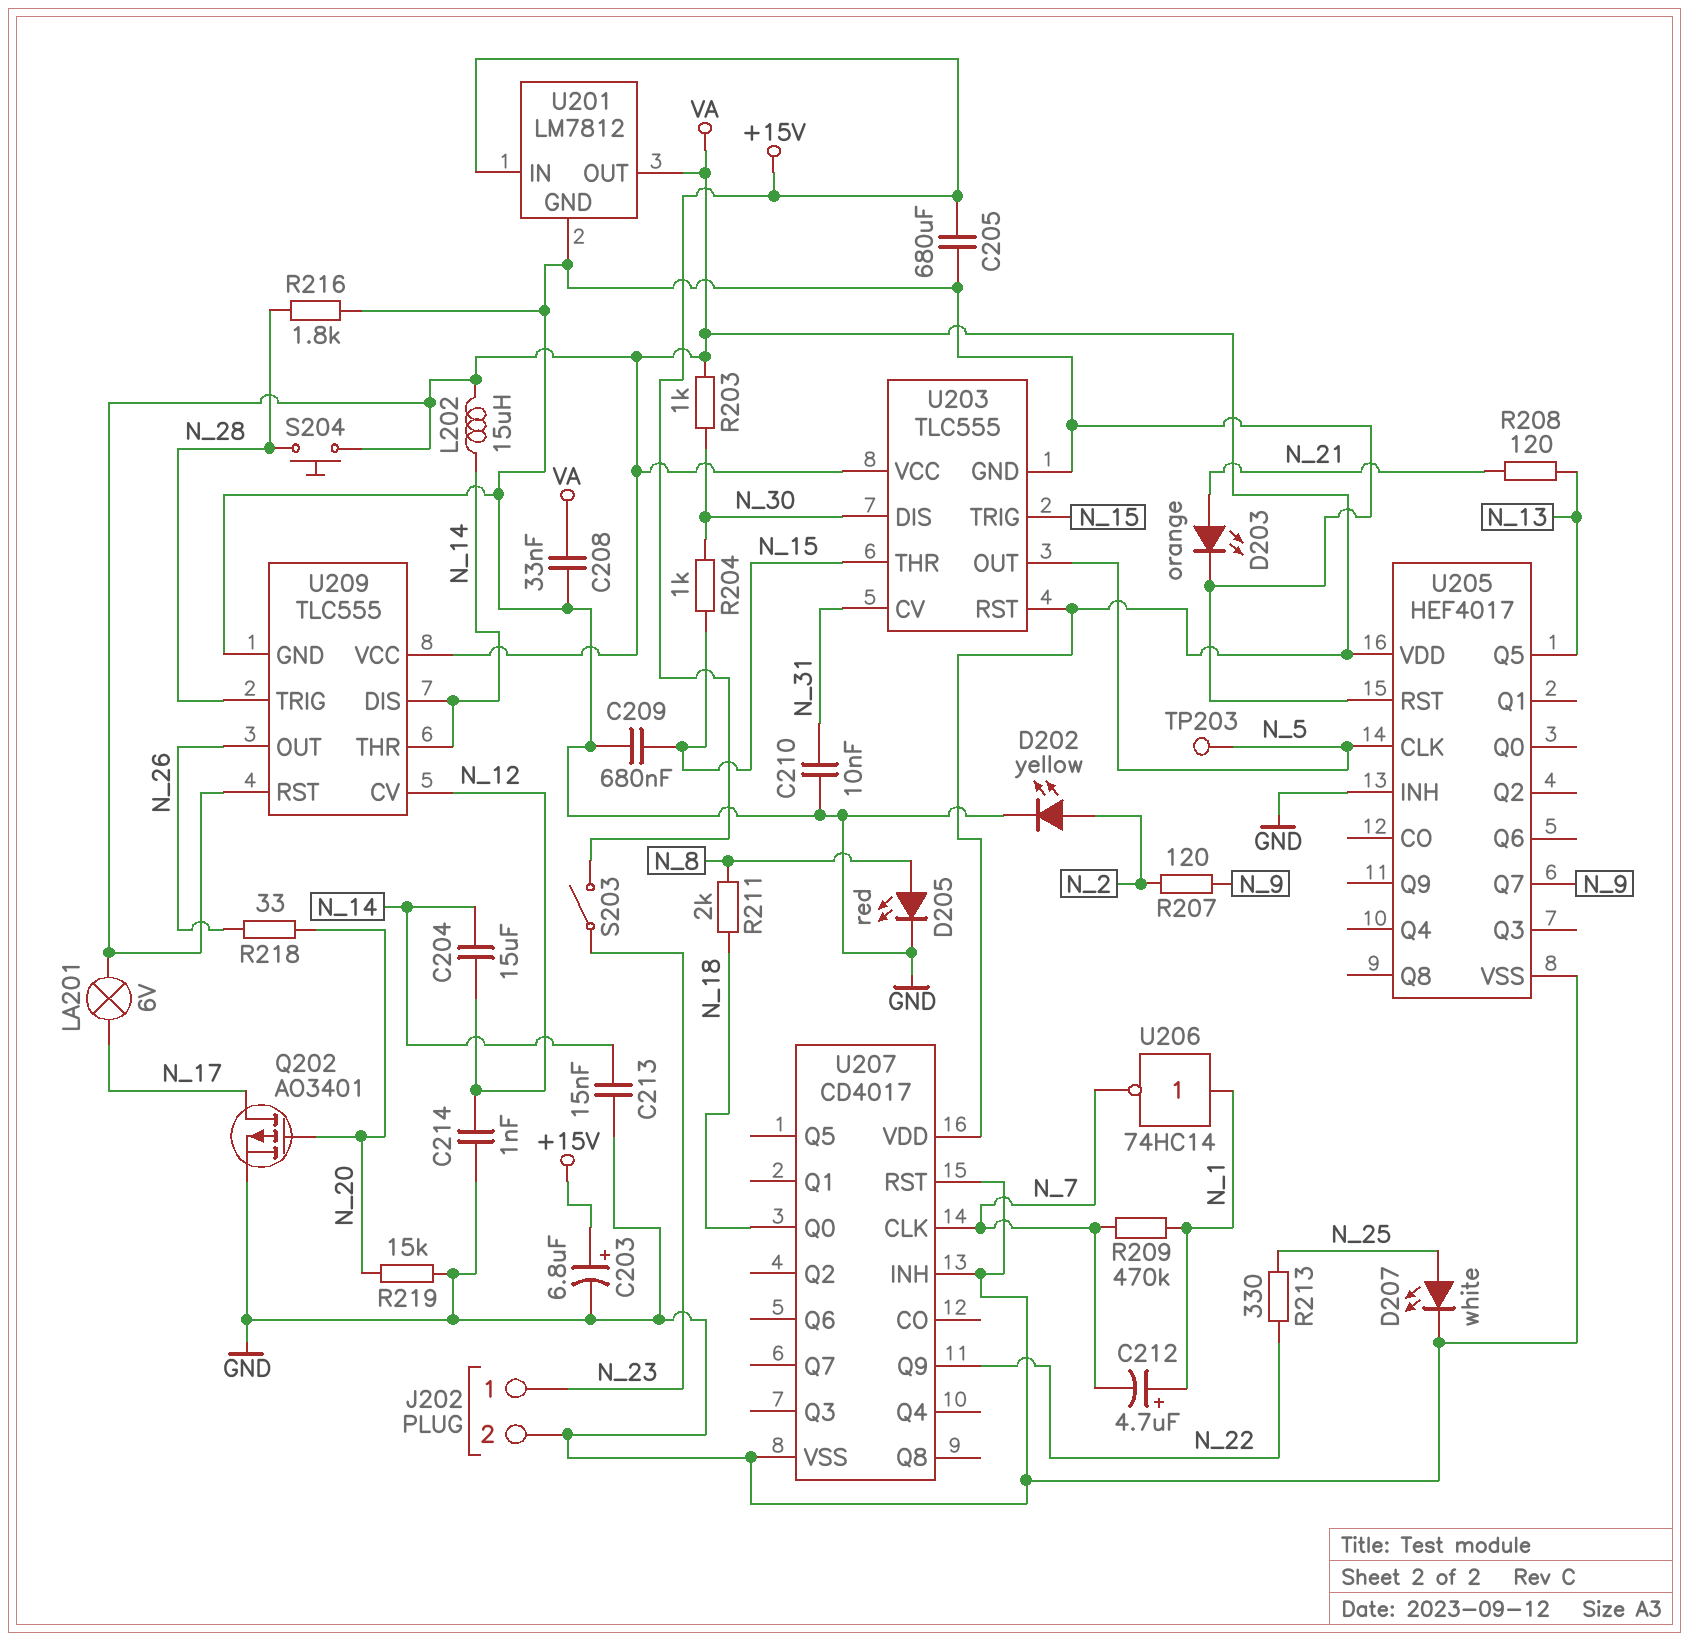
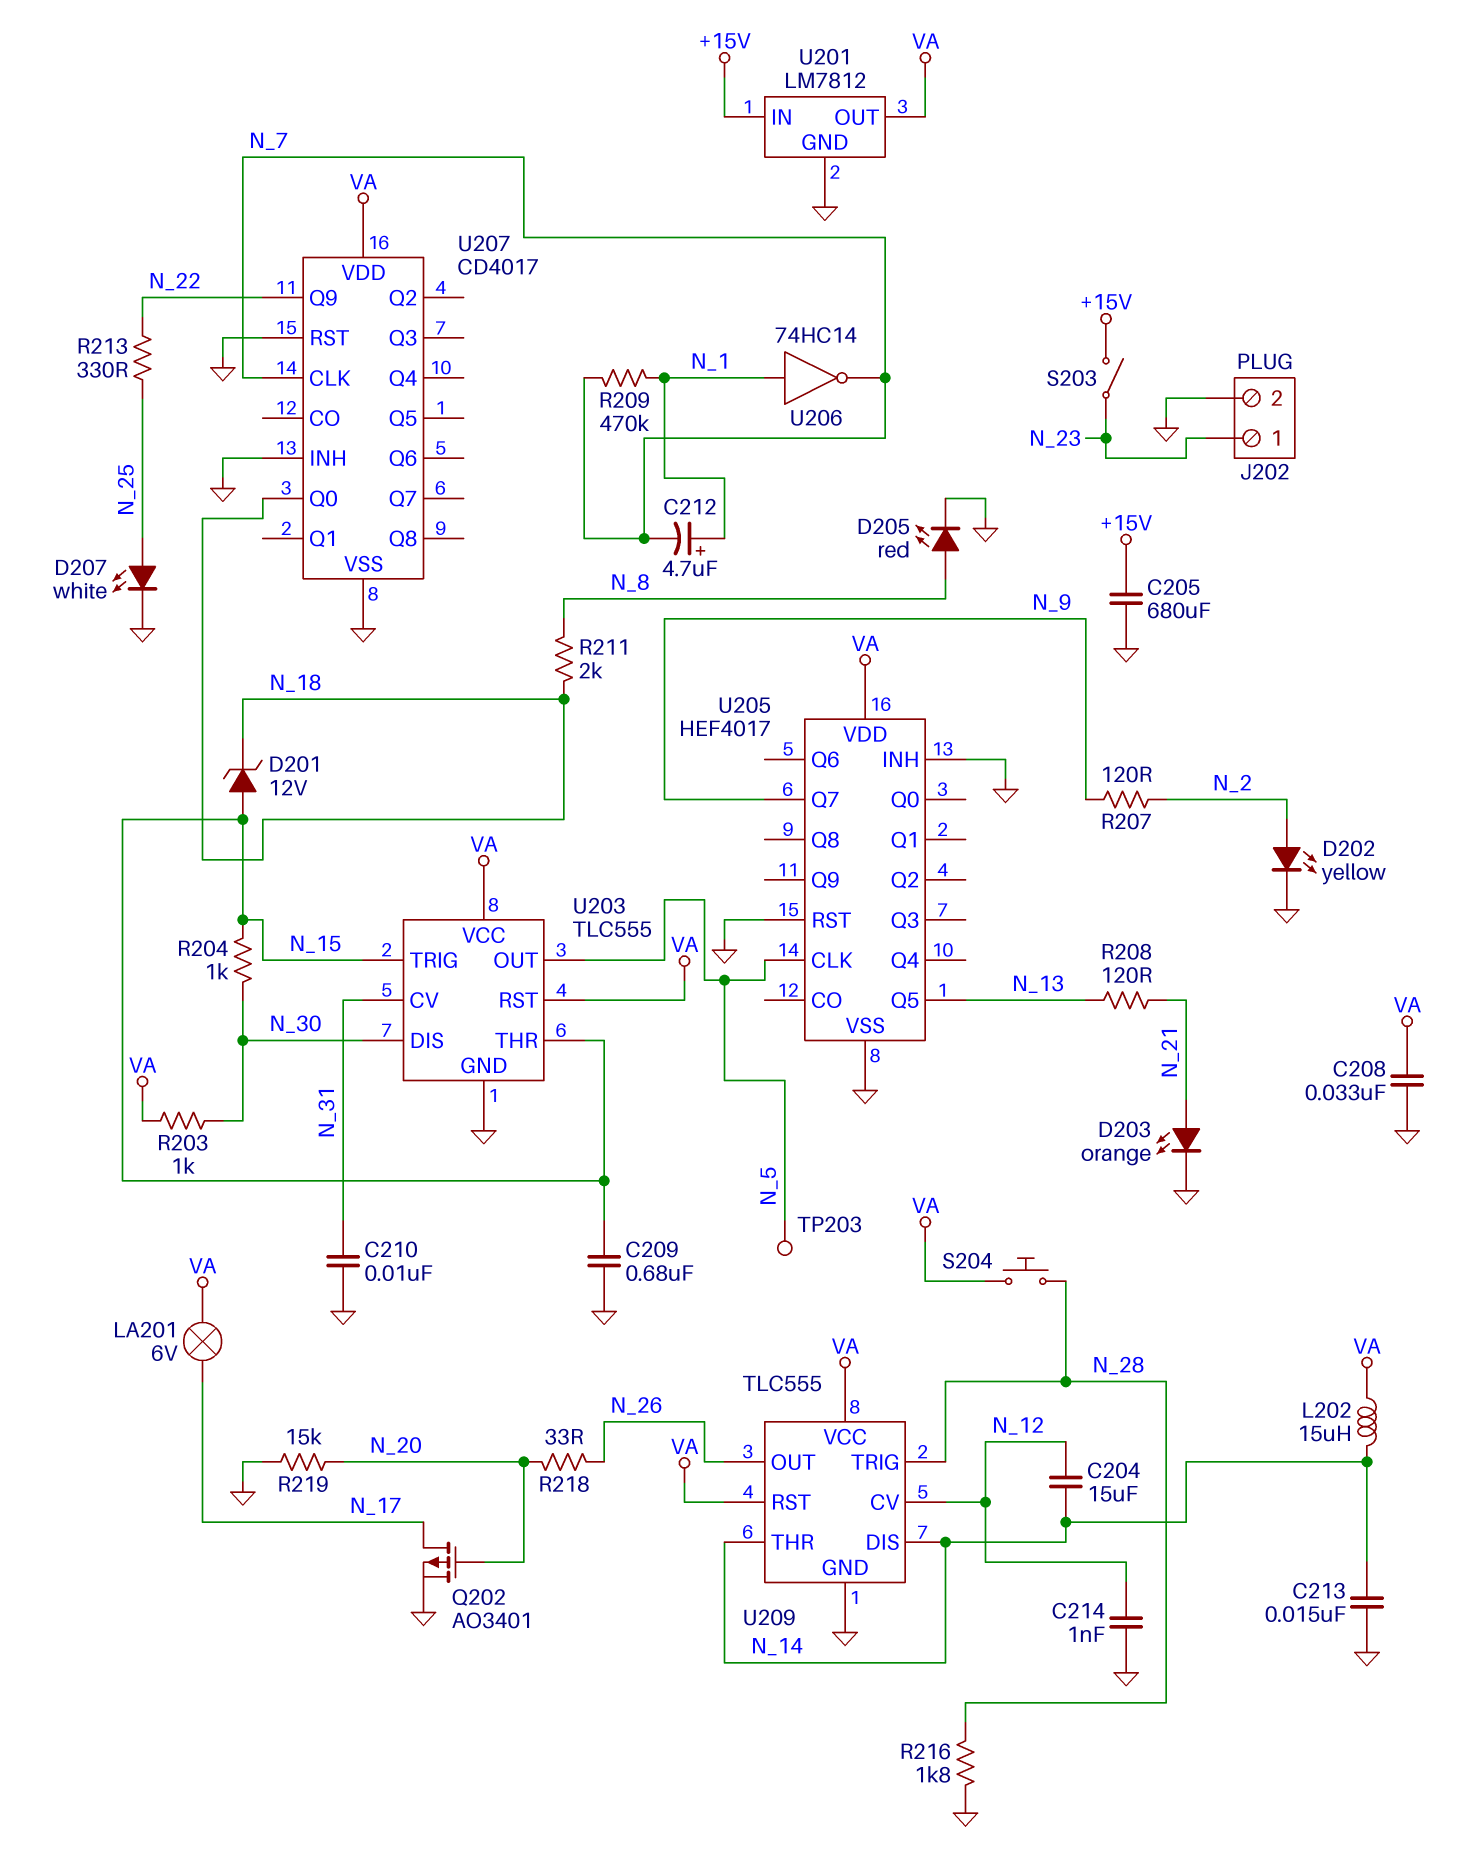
C203: 6.8uF (plus +15V, minus GND) -> none
D201: none -> zener 12V (A N_15, K N_18)

